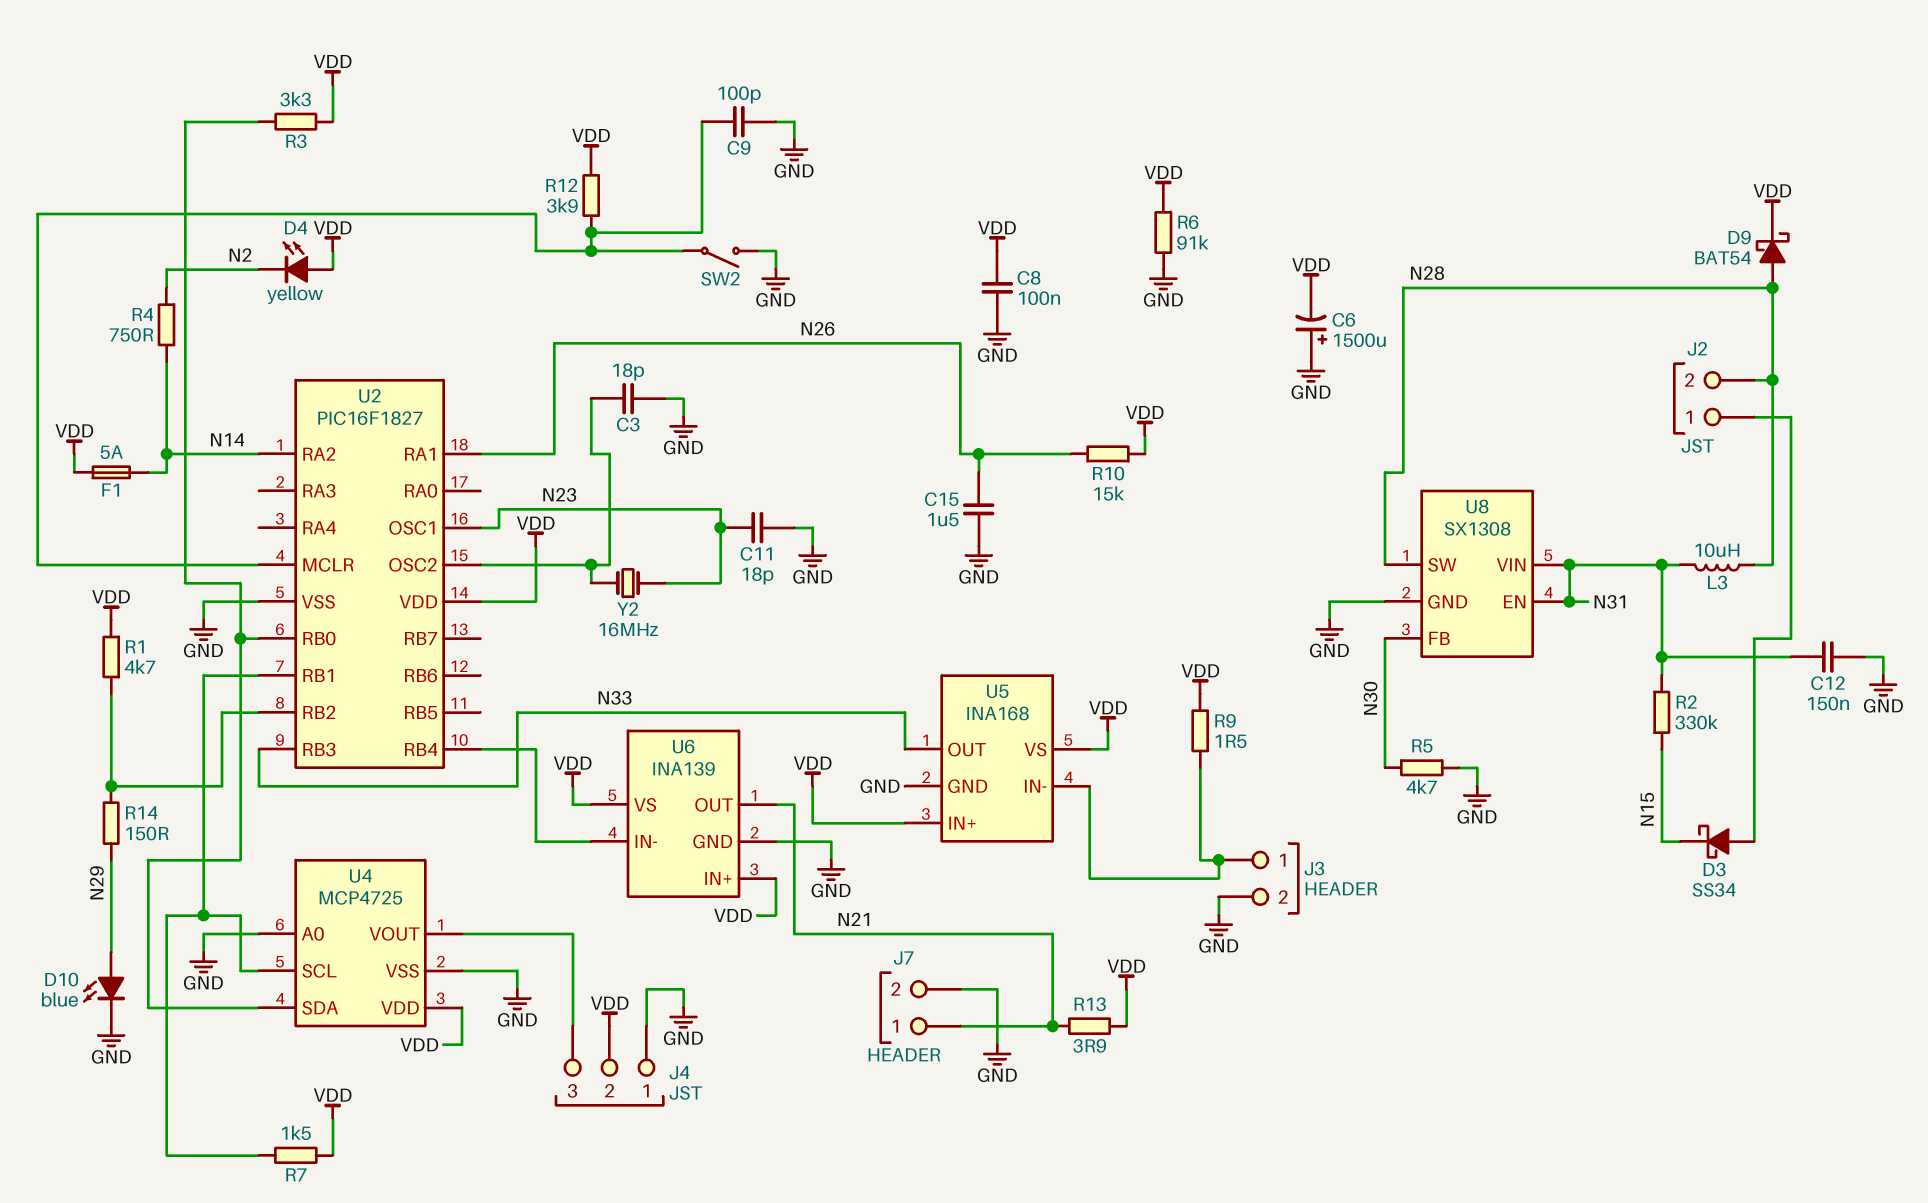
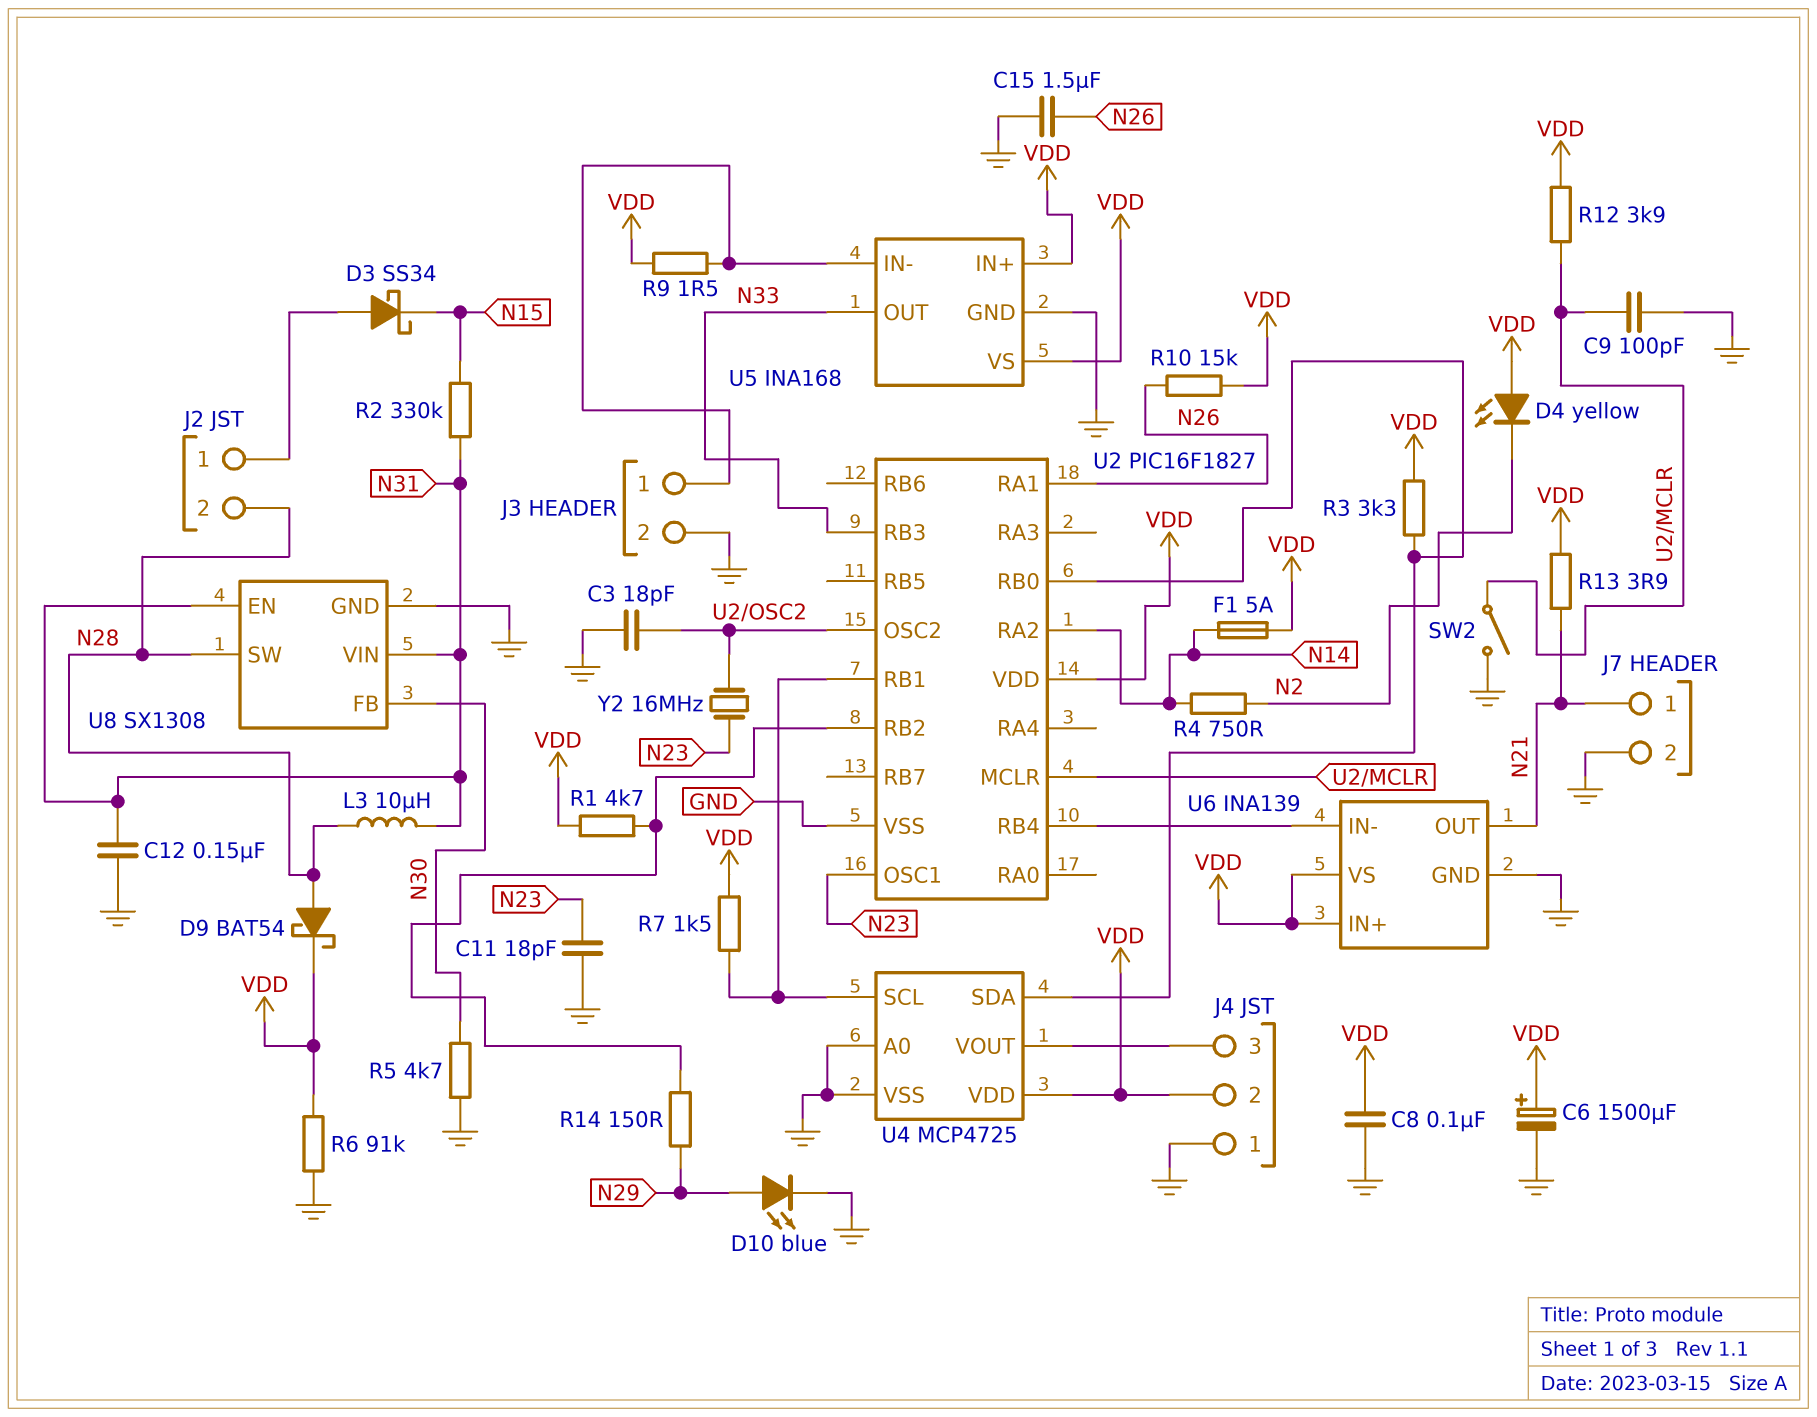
C6: 1500uF (plus GND, minus VDD) -> 1500uF (plus VDD, minus GND)

